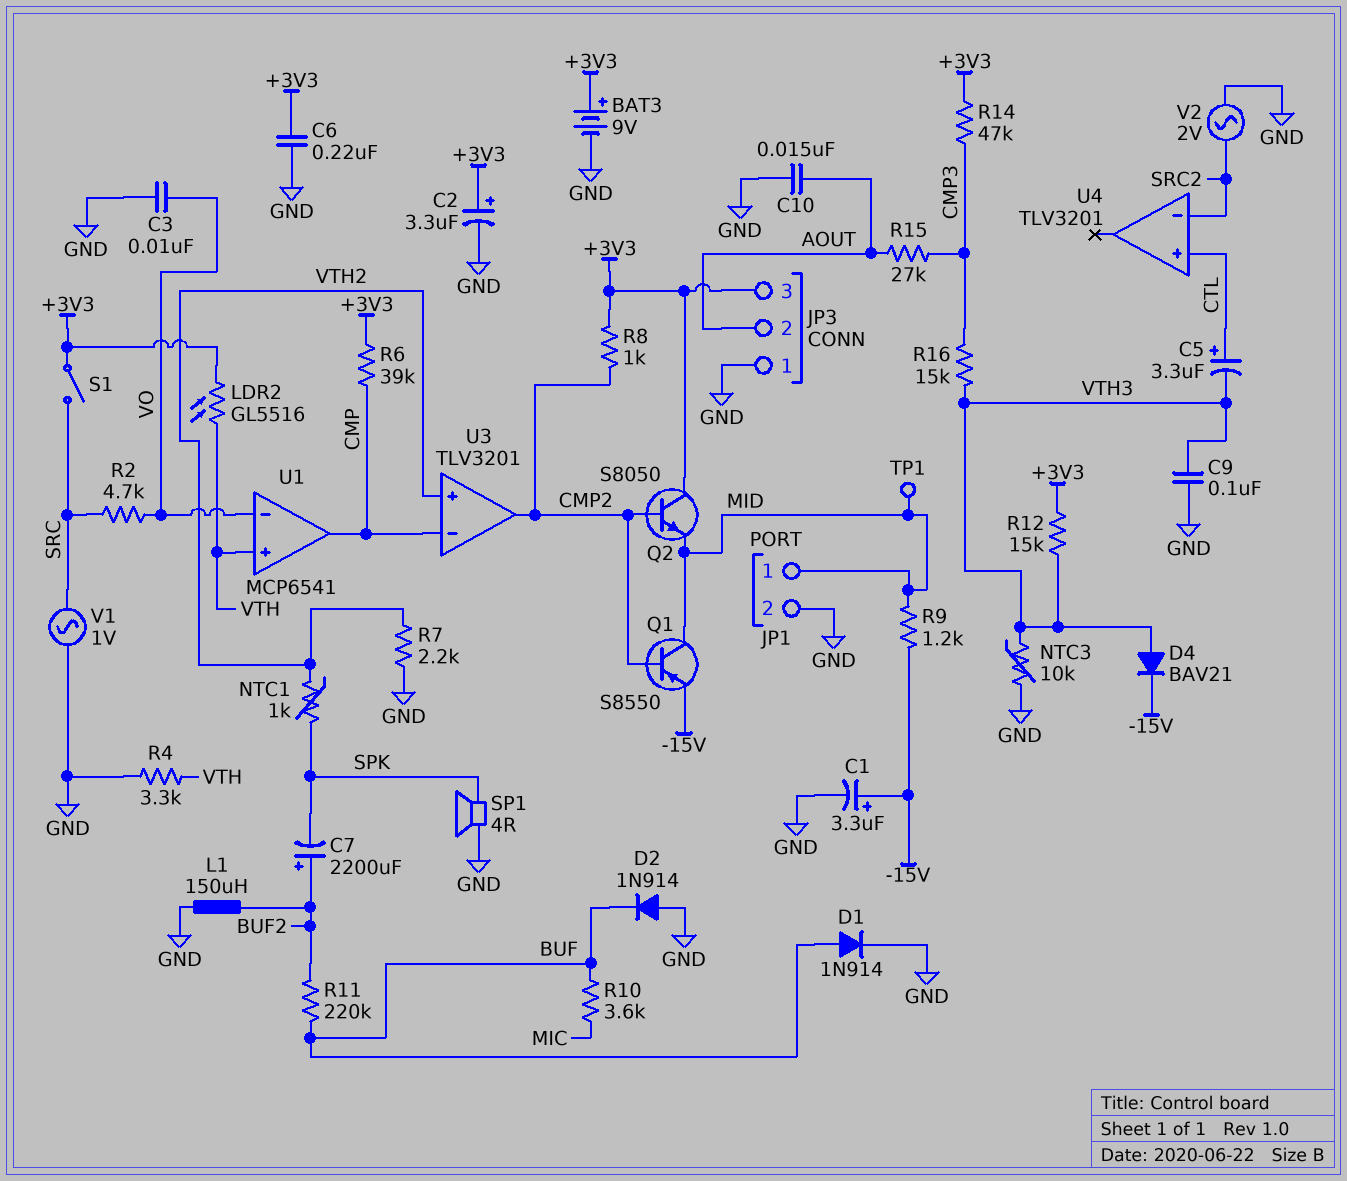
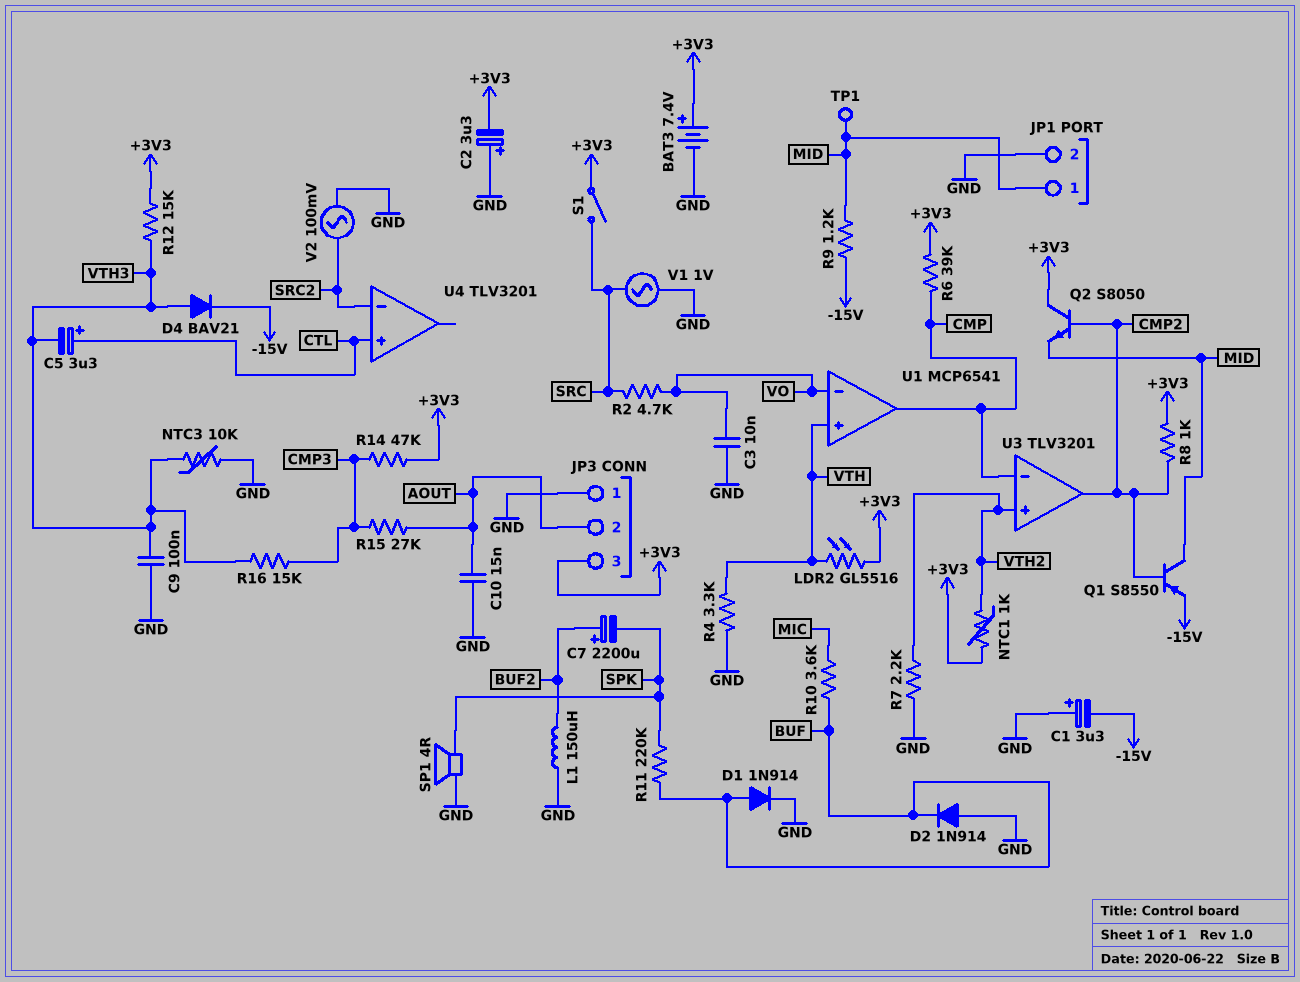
BAT3: 9V (plus +3V3, minus GND) -> 7.4V (plus +3V3, minus GND)
C1: 3.3uF (plus -15V, minus GND) -> 3.3uF (plus GND, minus -15V)
C2: 3.3uF (plus +3V3, minus GND) -> 3.3uF (plus GND, minus +3V3)
C6: 220nF (+3V3, GND) -> none
NTC1: 1k (SPK, VTH2) -> 1k (+3V3, VTH2)
R11: 220k (BUF, BUF2) -> 220k (BUF, SPK)
V2: AC 2V (GND, SRC2) -> AC 100mV (GND, SRC2)

